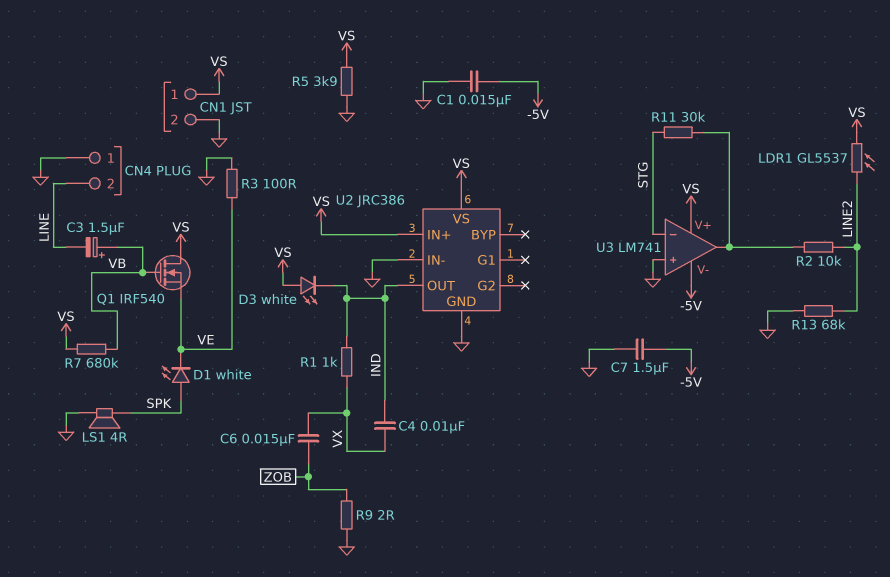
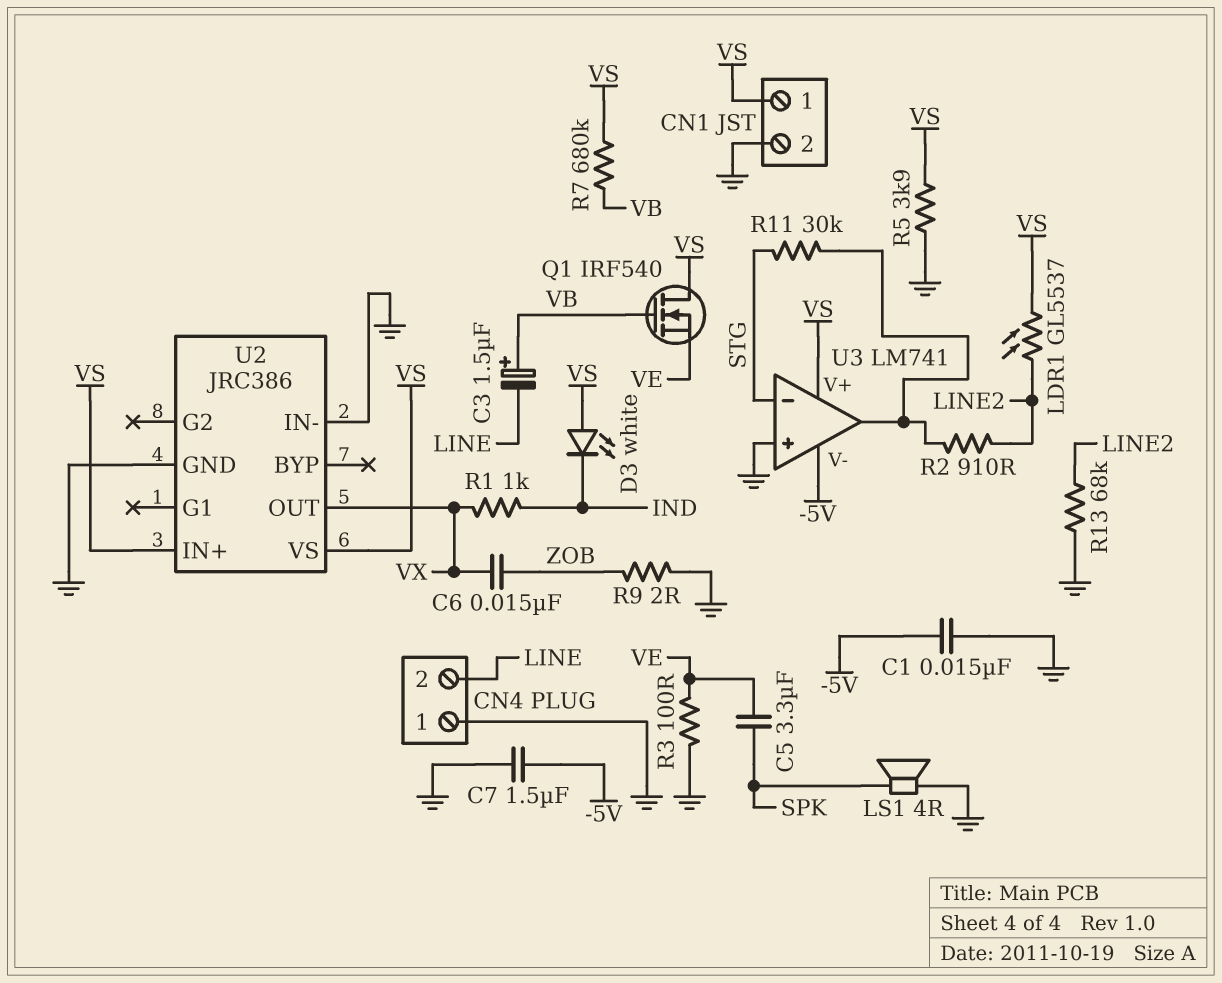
C4: 10nF (IND, VX) -> none
C5: none -> 3.3uF (SPK, VE)
D1: LED white (A SPK, K VE) -> none
R2: 10k (LINE2, U3/out) -> 910 (LINE2, U3/out)
U2 pin OUT: IND -> VX

